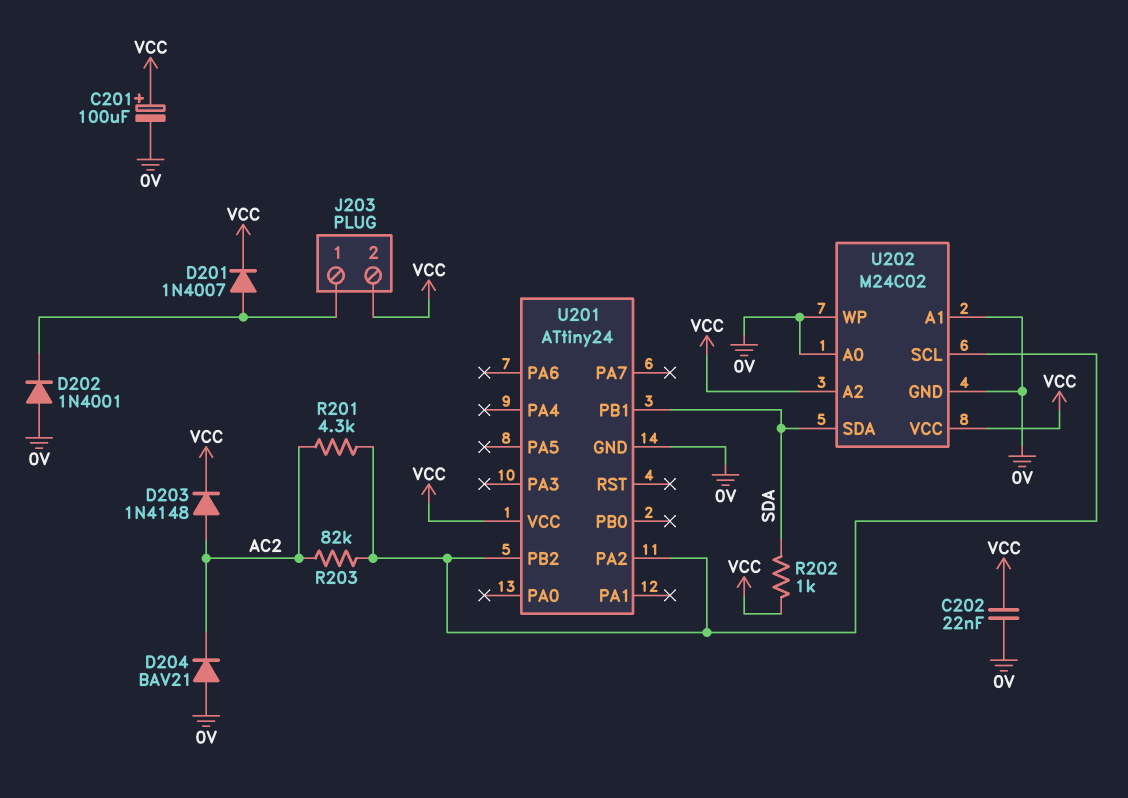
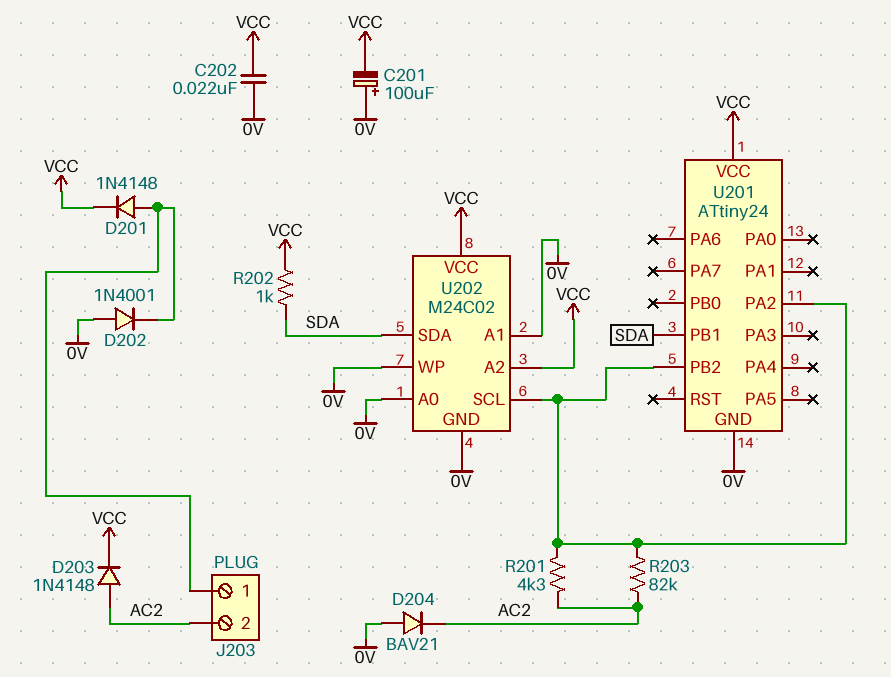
C201: 100uF (plus VCC, minus 0V) -> 100uF (plus 0V, minus VCC)
D201: diode 1N4007 (A J203/1, K VCC) -> diode 1N4148 (A J203/1, K VCC)
J203 pin 2: VCC -> AC2

